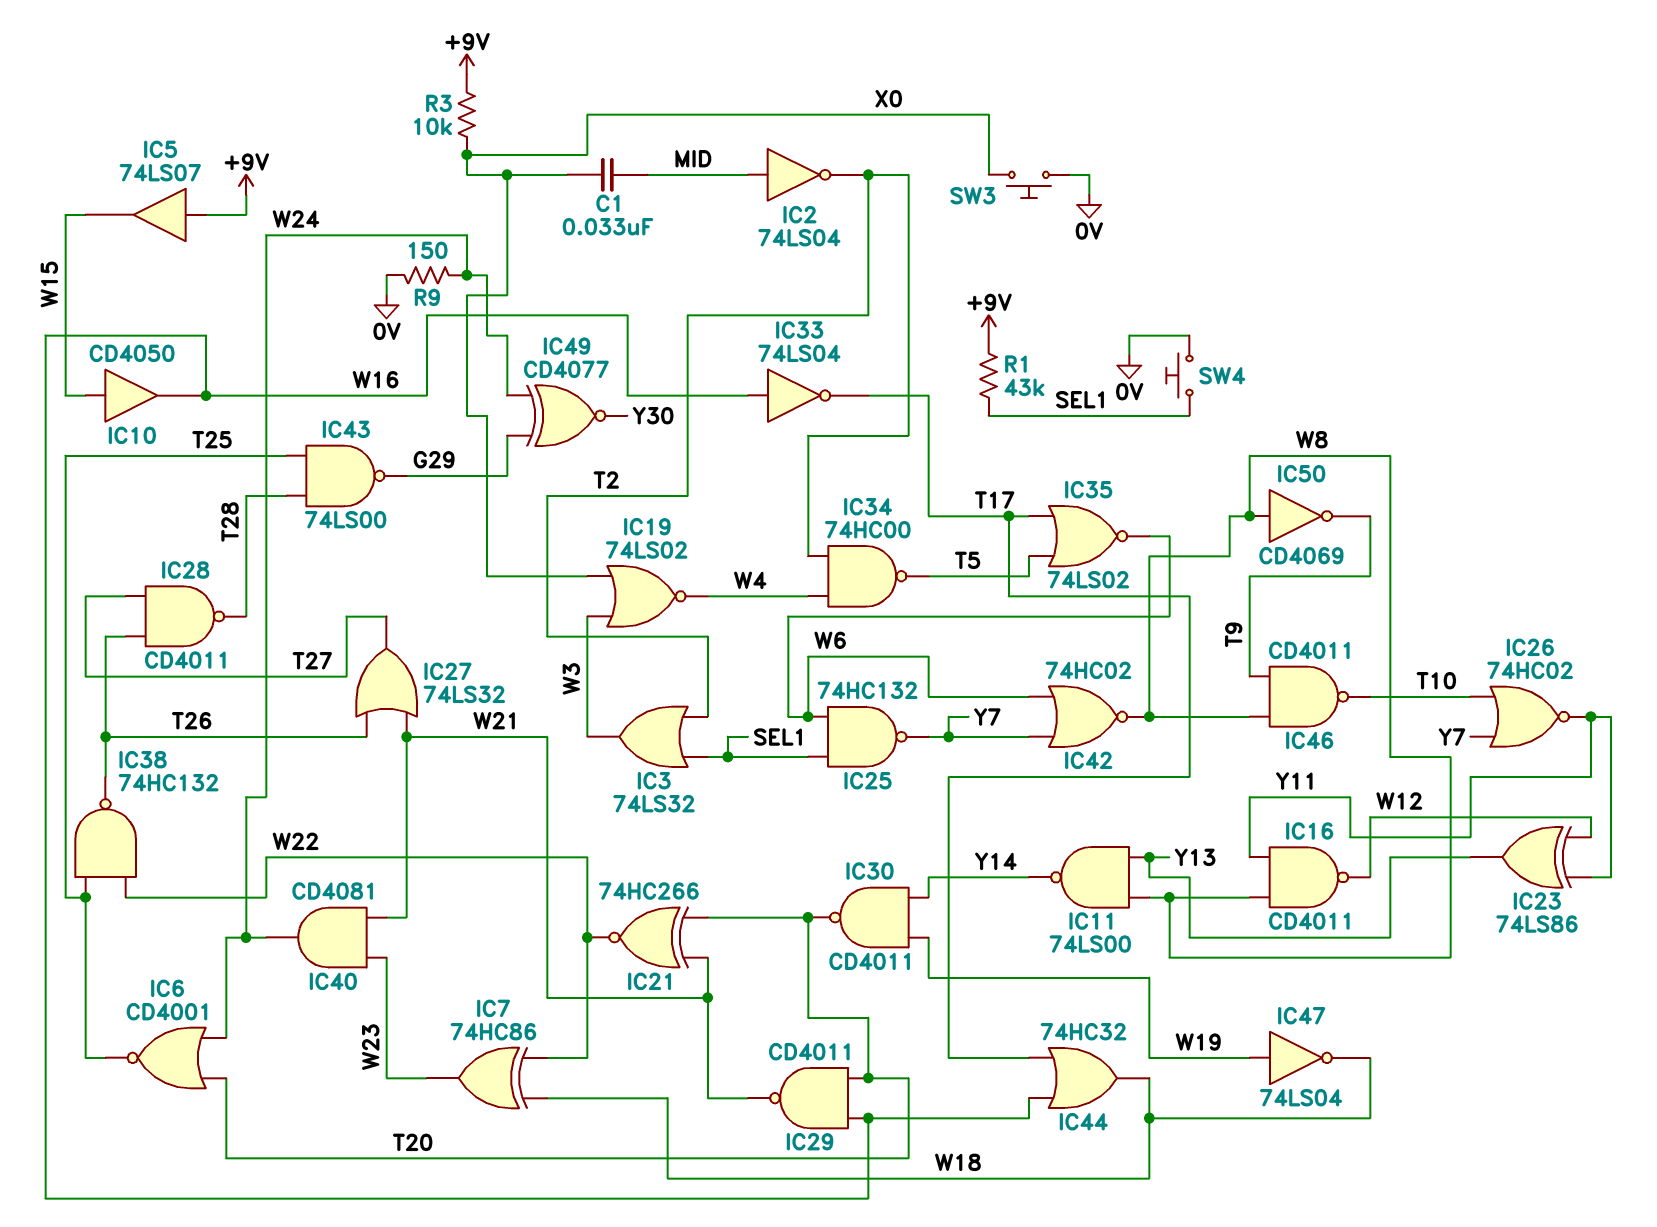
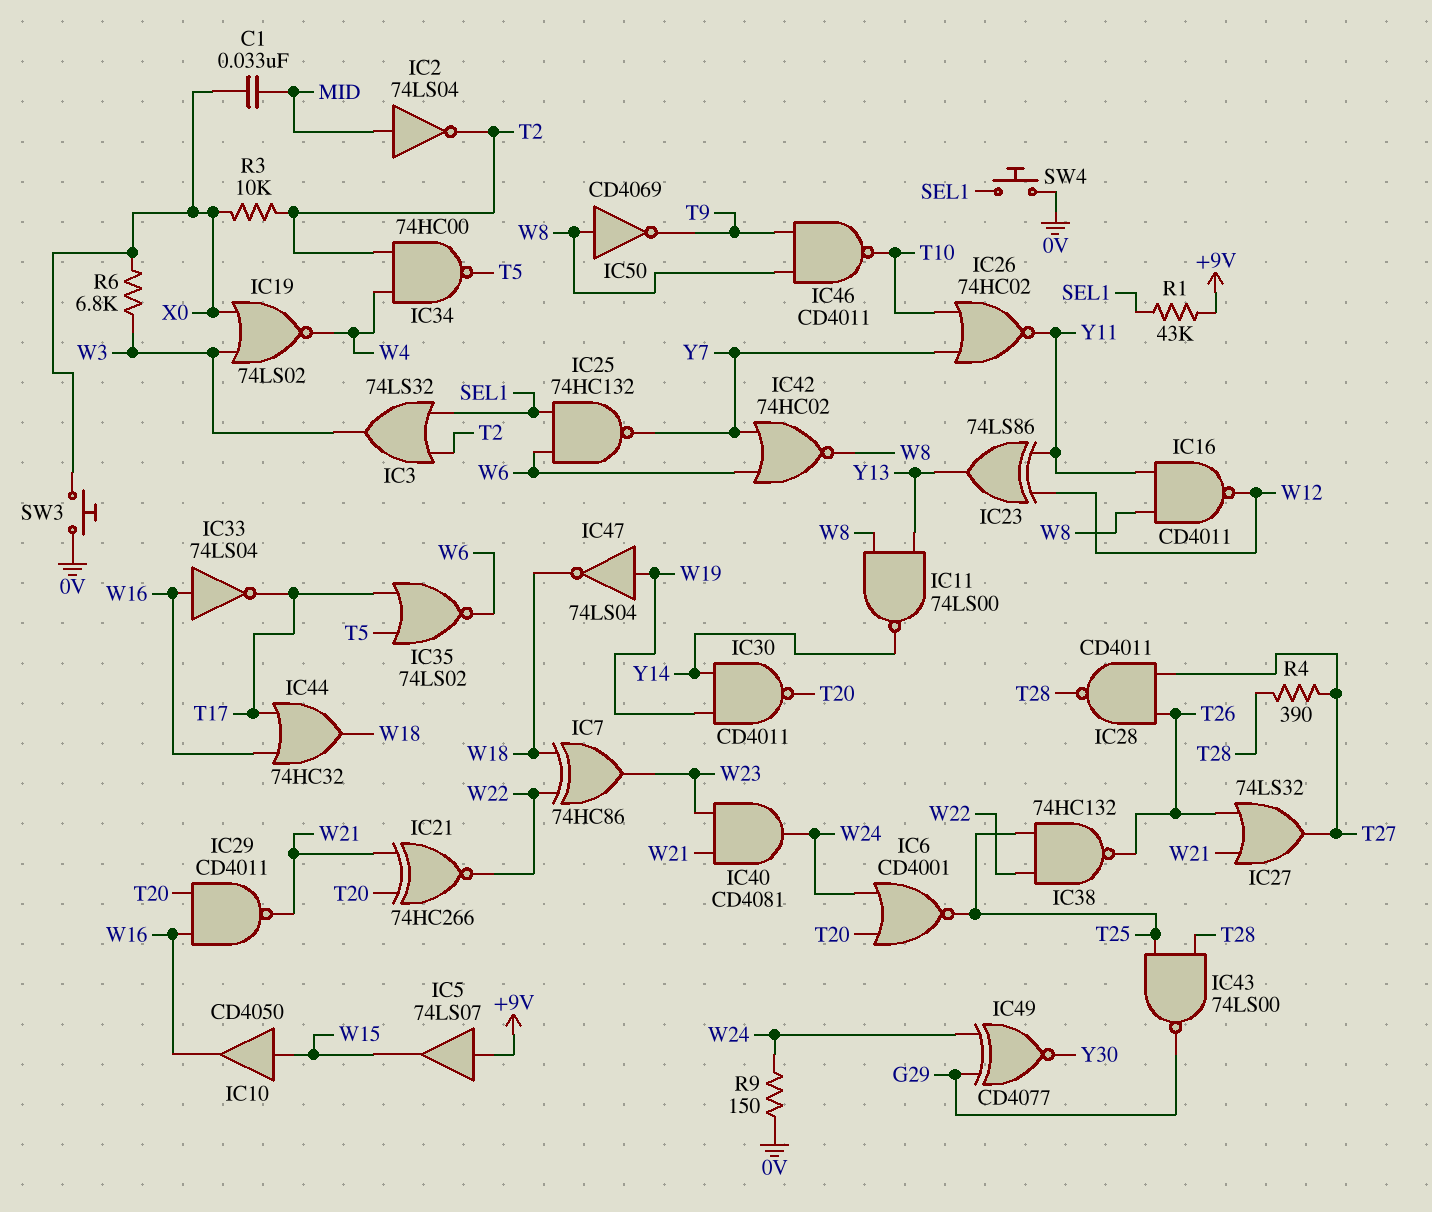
R3: 10k (+9V, X0) -> 10k (T2, X0)
R4: none -> 390 (T27, T28)
R6: none -> 6.8k (W3, X0)

